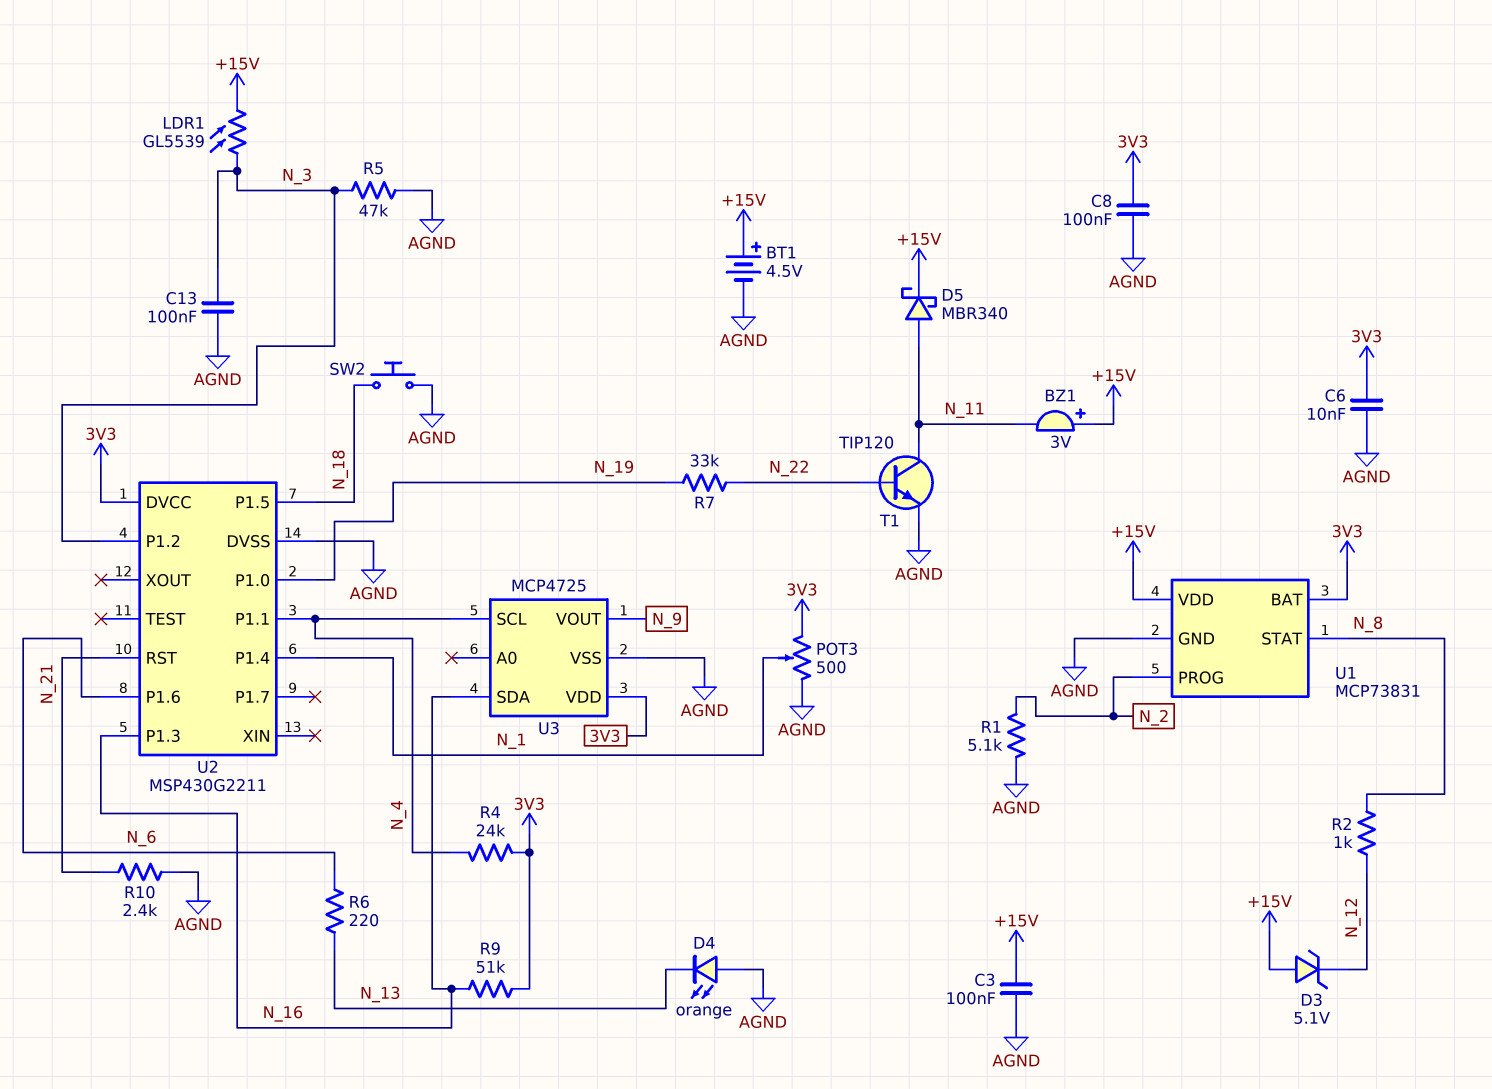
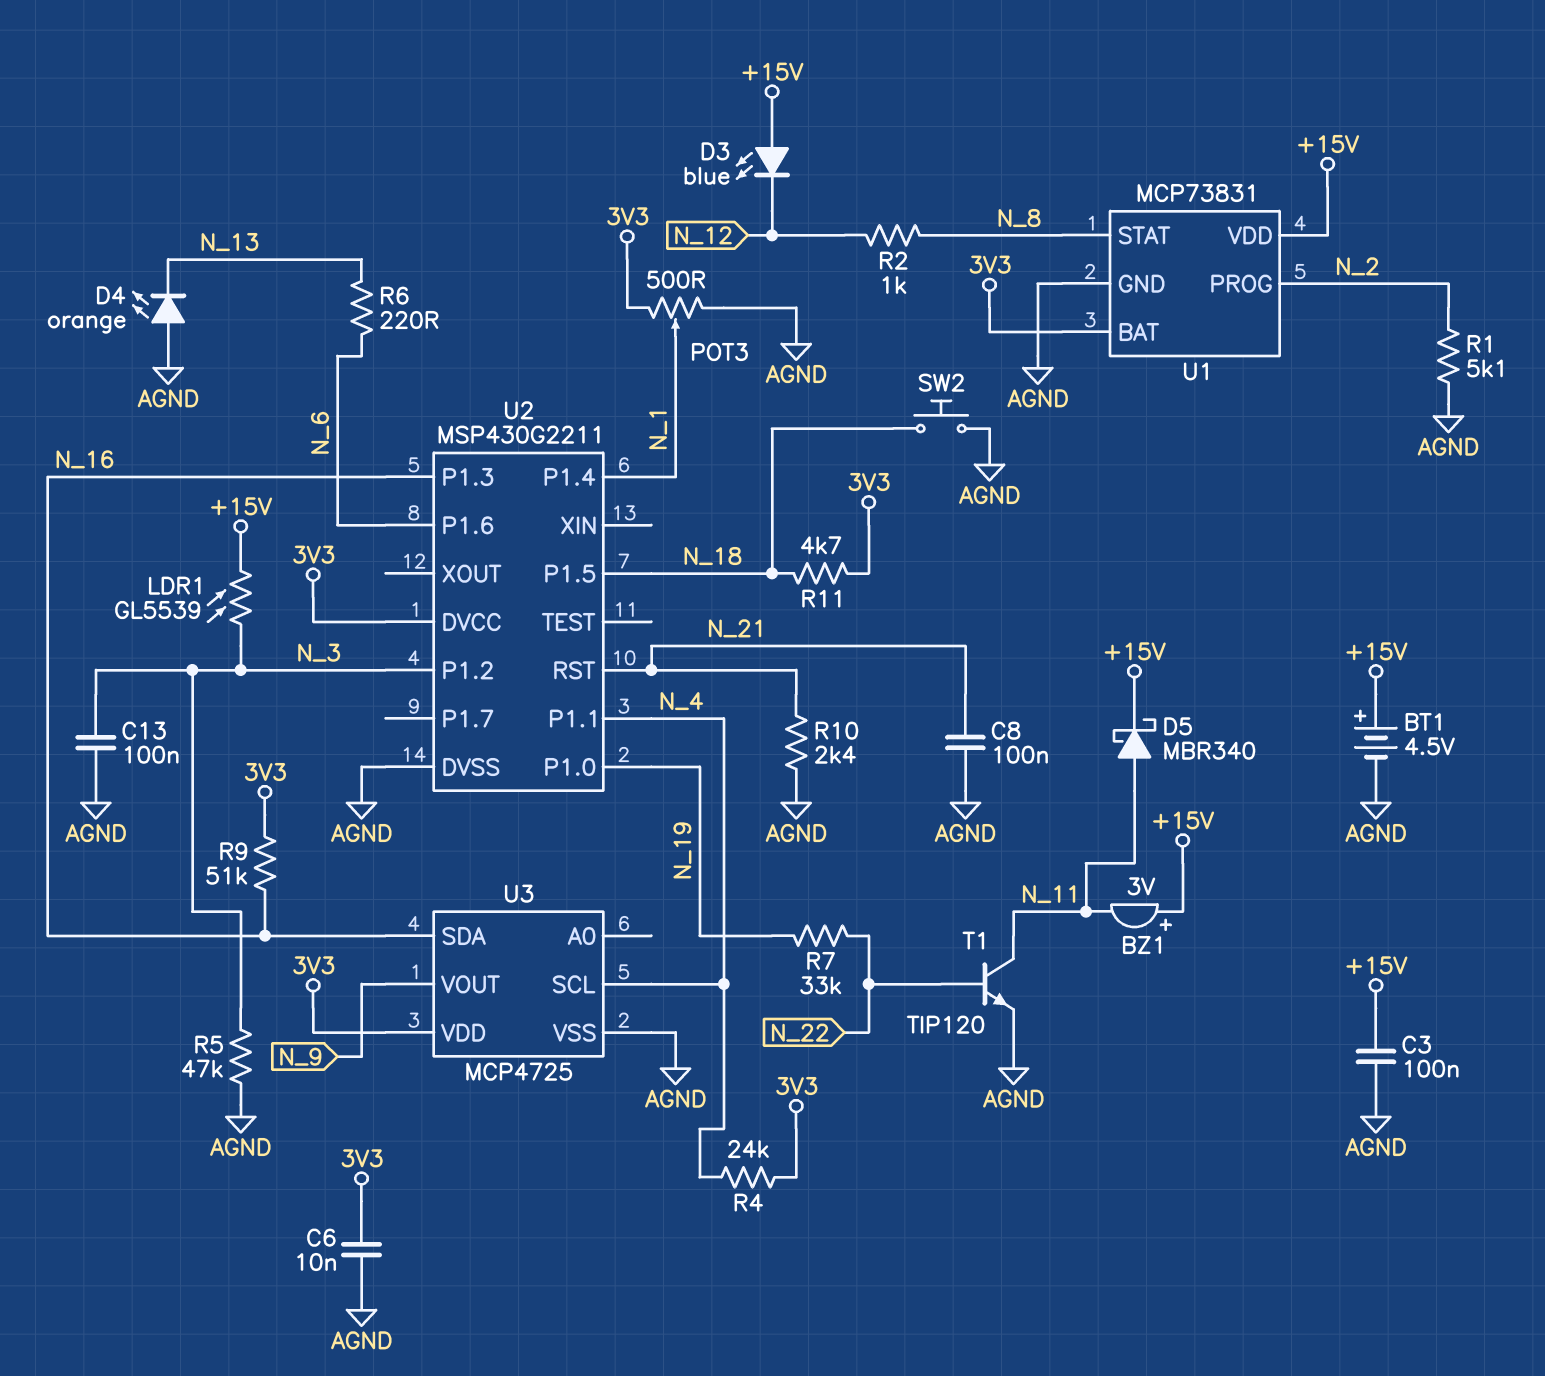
C8: 100nF (3V3, AGND) -> 100nF (AGND, N_21)
D3: zener 5.1V (A +15V, K N_12) -> LED blue (A +15V, K N_12)
R11: none -> 4.7k (3V3, N_18)

